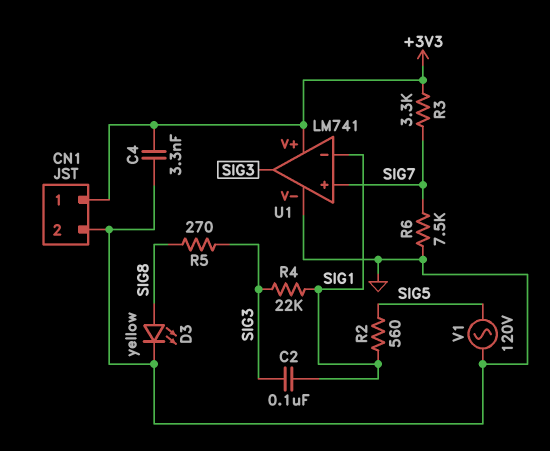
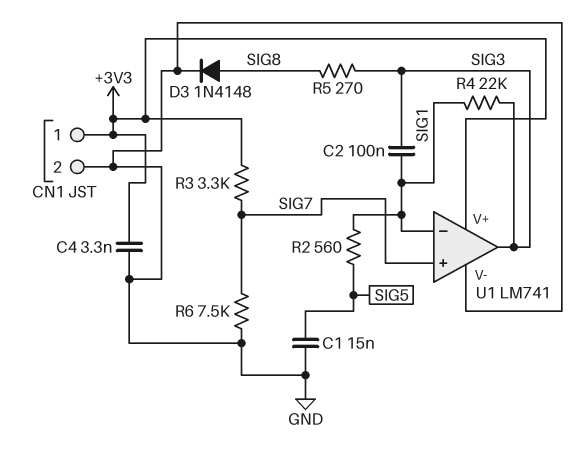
C1: none -> 15nF (GND, SIG5)
D3: LED yellow (A SIG8, K GND) -> diode 1N4148 (A SIG8, K GND)
V1: AC 120V (GND, SIG5) -> none

